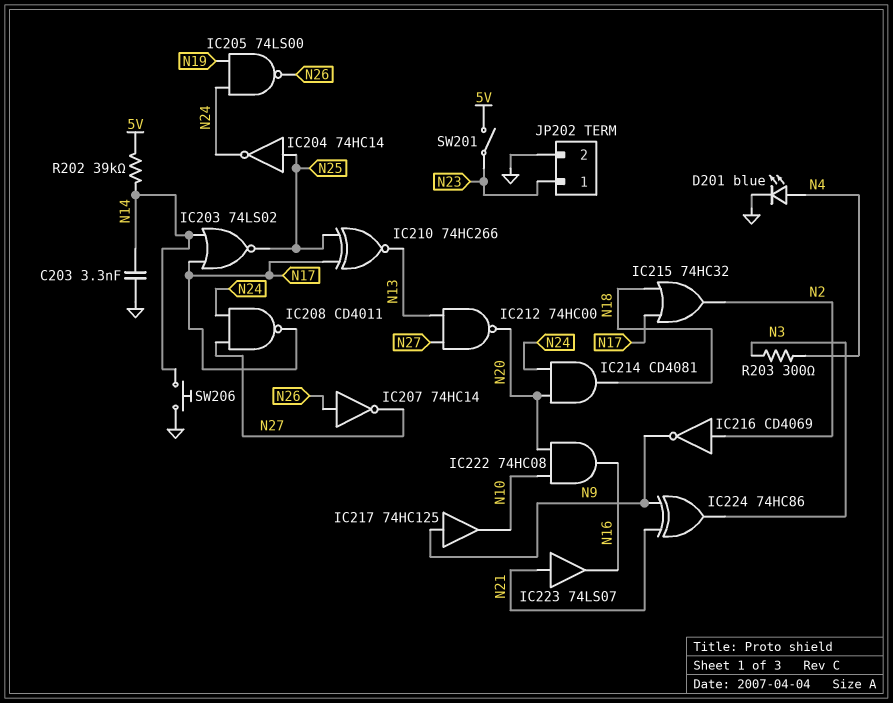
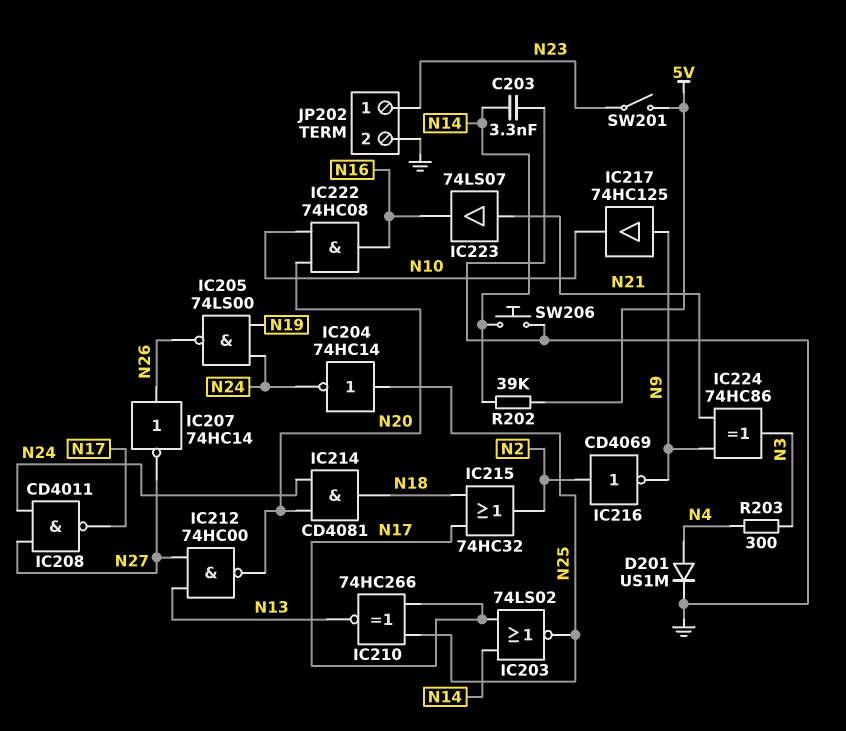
D201: LED blue (A N4, K GND) -> diode US1M (A N4, K GND)

